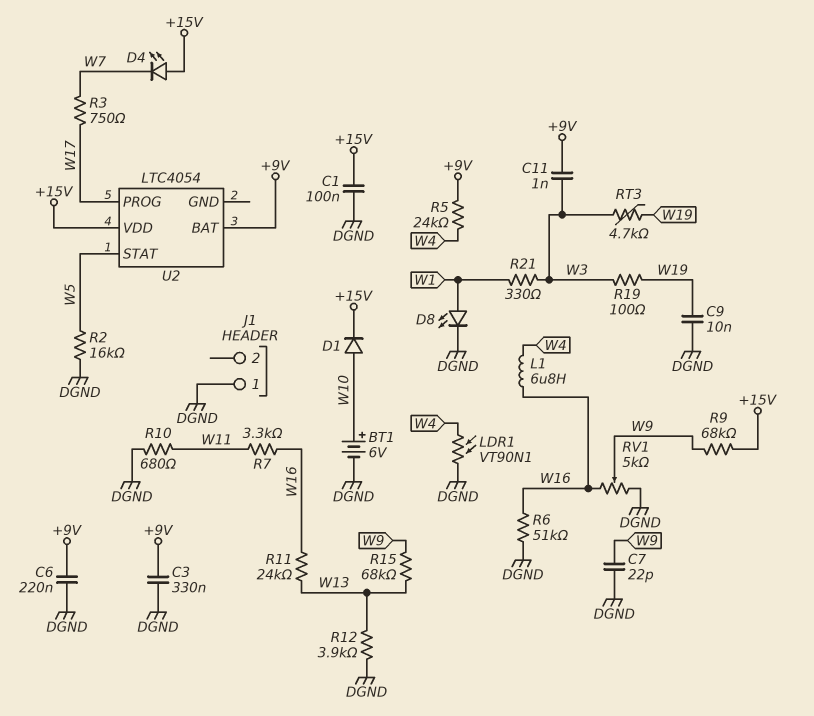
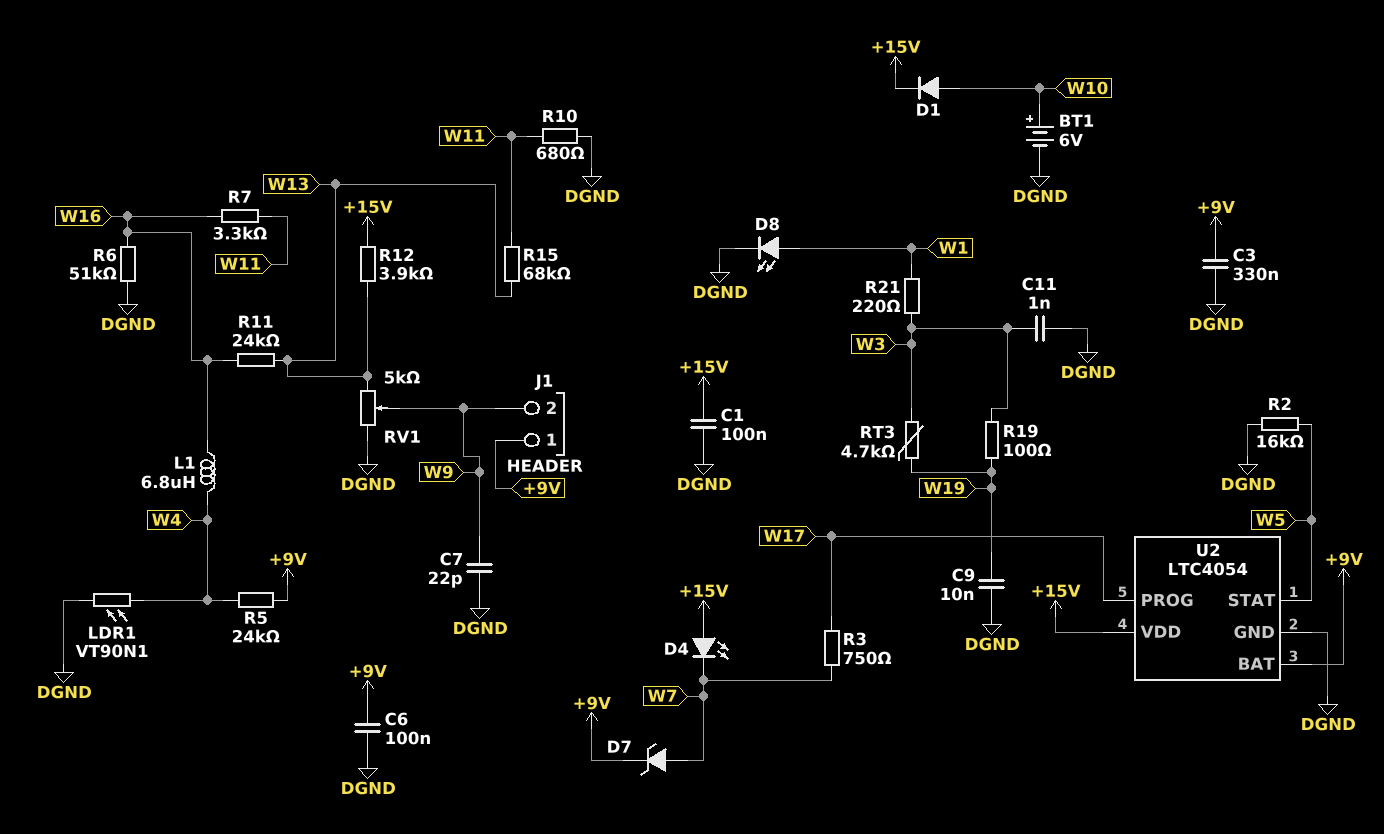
C6: 220nF (+9V, DGND) -> 100nF (+9V, DGND)
C11: 1nF (+9V, W3) -> 1nF (DGND, W3)
D7: none -> zener (A W7, K +9V)
J1 pin 1: DGND -> +9V
J1 pin 2: none -> W9
R9: 68k (+15V, W9) -> none
R12: 3.9k (DGND, W13) -> 3.9k (+15V, W13)
R15: 68k (W9, W13) -> 68k (W11, W13)
R21: 330 (W1, W3) -> 220 (W1, W3)
RV1: 5k (DGND, W16, wiper W9) -> 5k (DGND, W13, wiper W9)
U2 pin GND: none -> DGND

